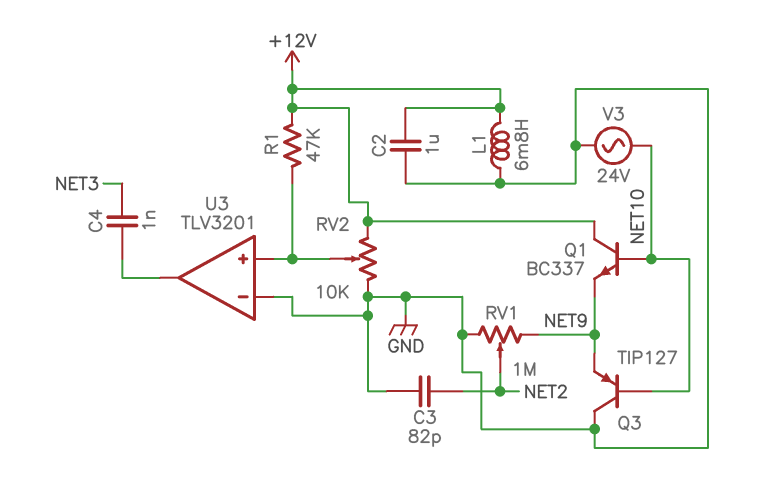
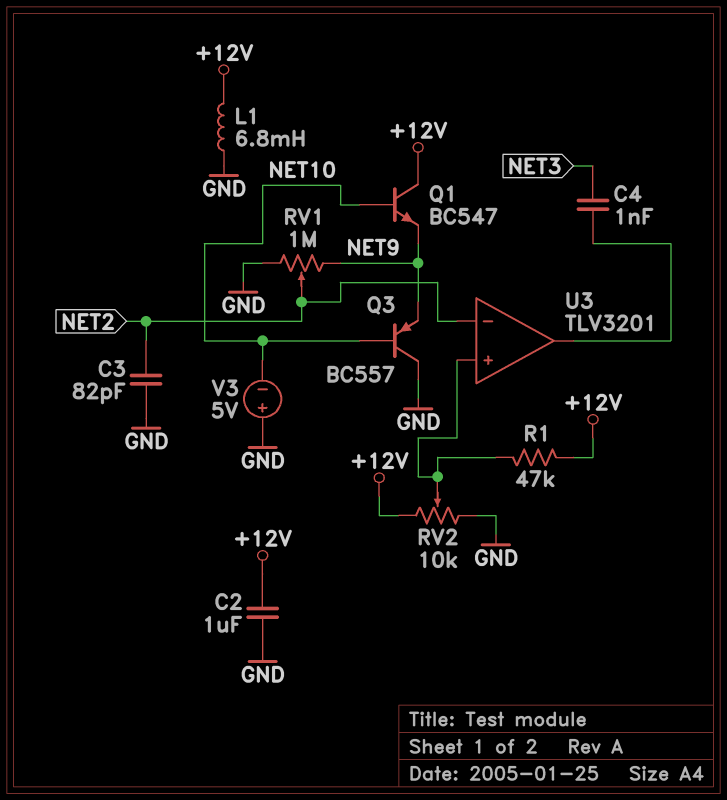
Q1: NPN BC337 (B NET10, C +12V, E NET9) -> NPN BC547 (B NET10, C +12V, E NET9)
Q3: PNP TIP127 (B NET10, C GND, E NET9) -> PNP BC557 (B NET10, C GND, E NET9)
U3 pin in-: GND -> NET2
V3: AC 24V (GND, NET10) -> 5V (plus GND, minus NET10)

